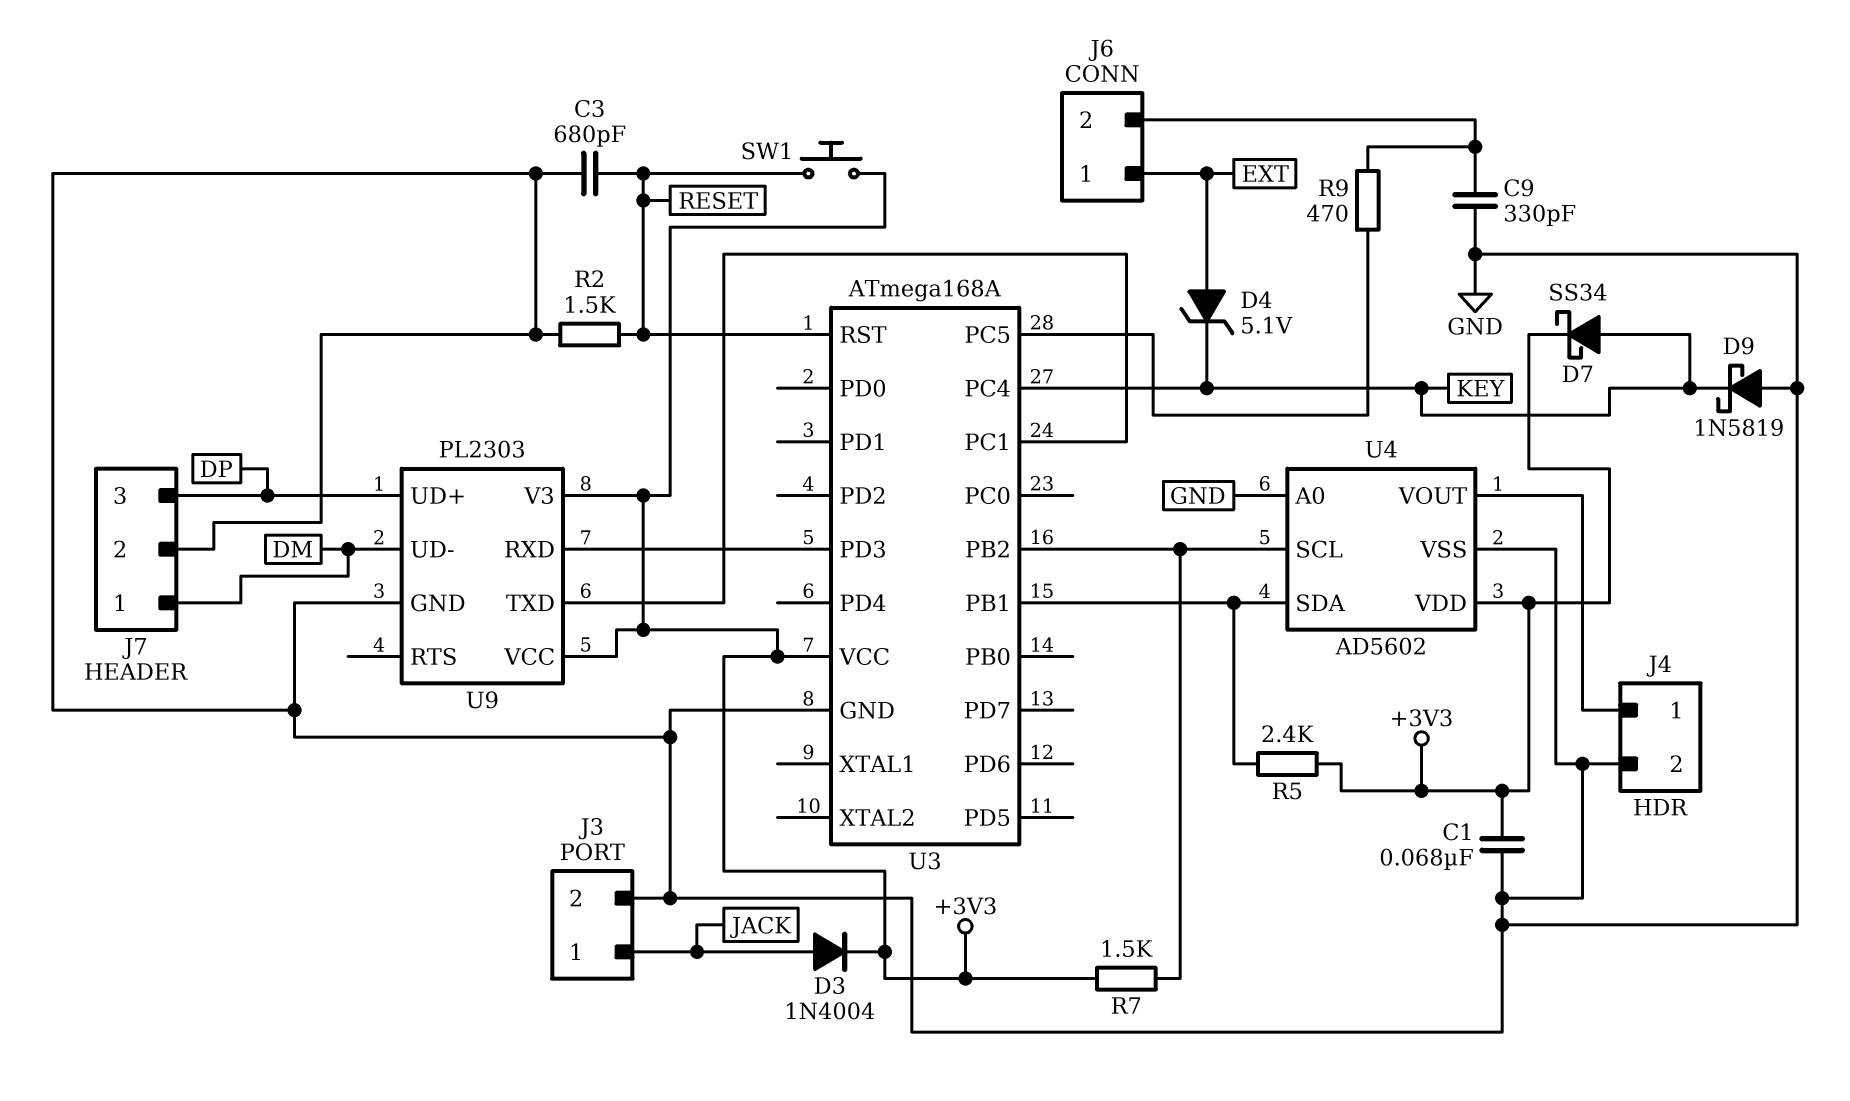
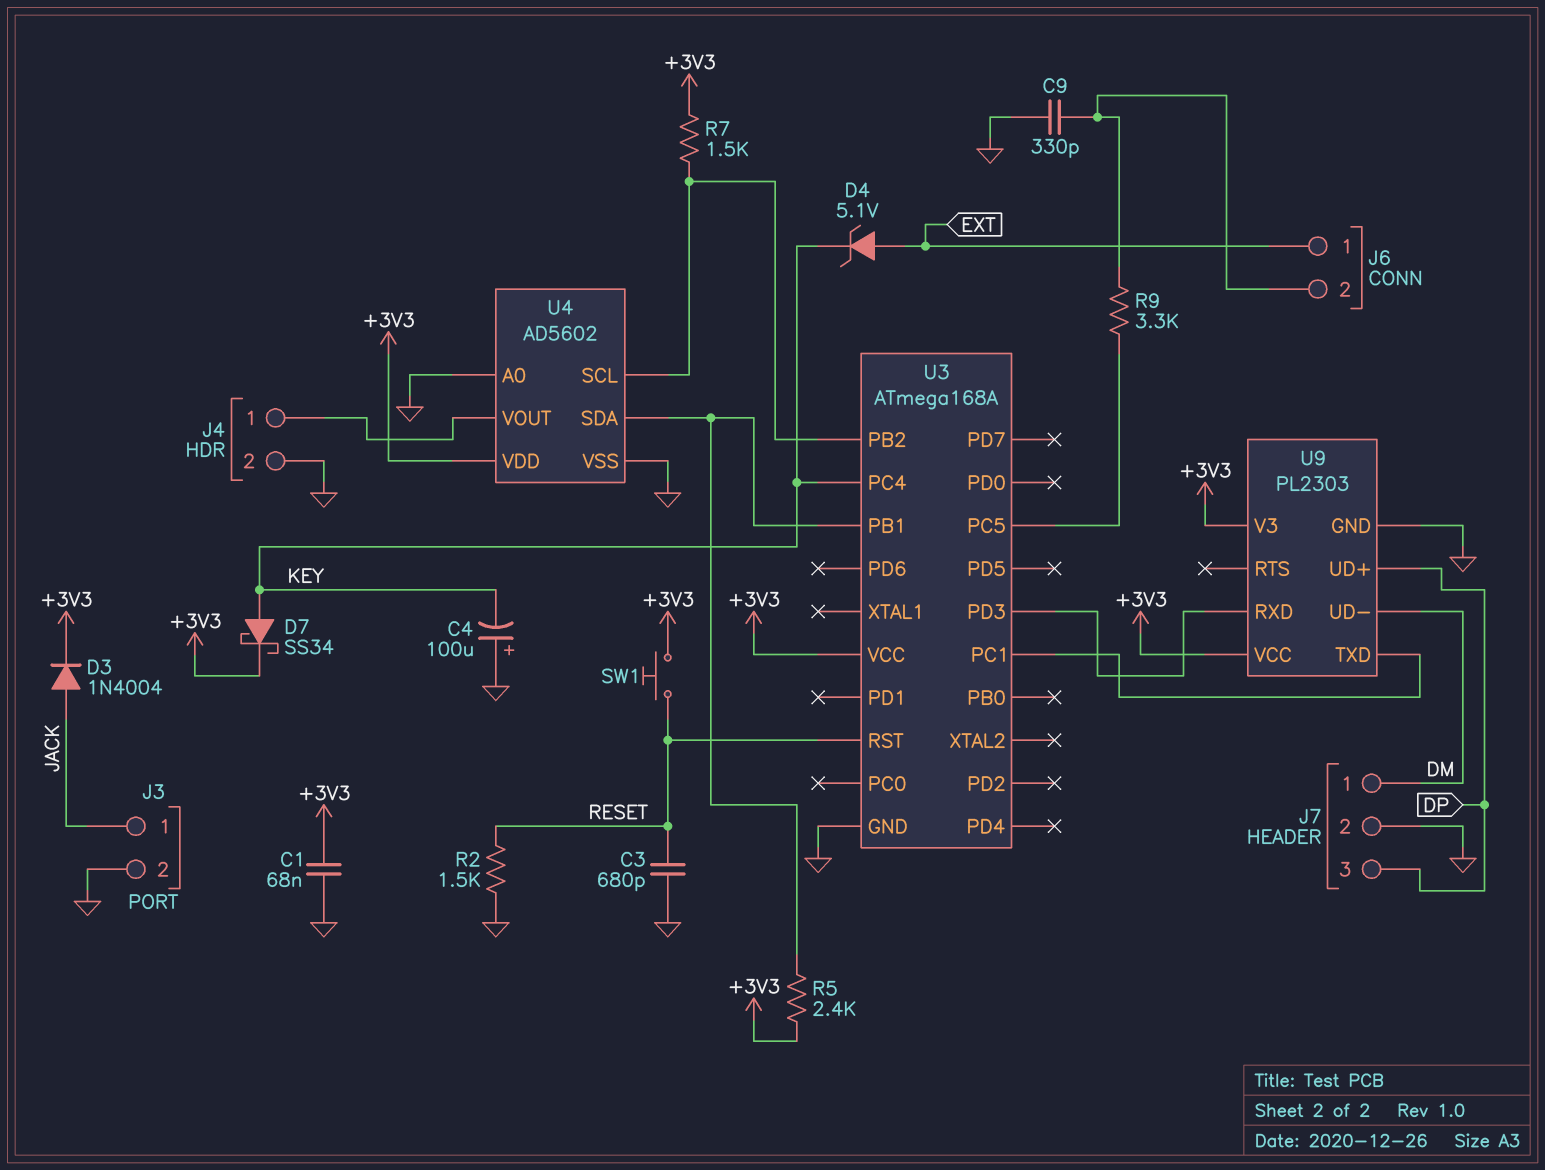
C4: none -> 100uF (plus GND, minus KEY)
D9: schottky 1N5819 (A GND, K KEY) -> none
R9: 470 (J6/2, U3/PC5) -> 3.3k (J6/2, U3/PC5)

